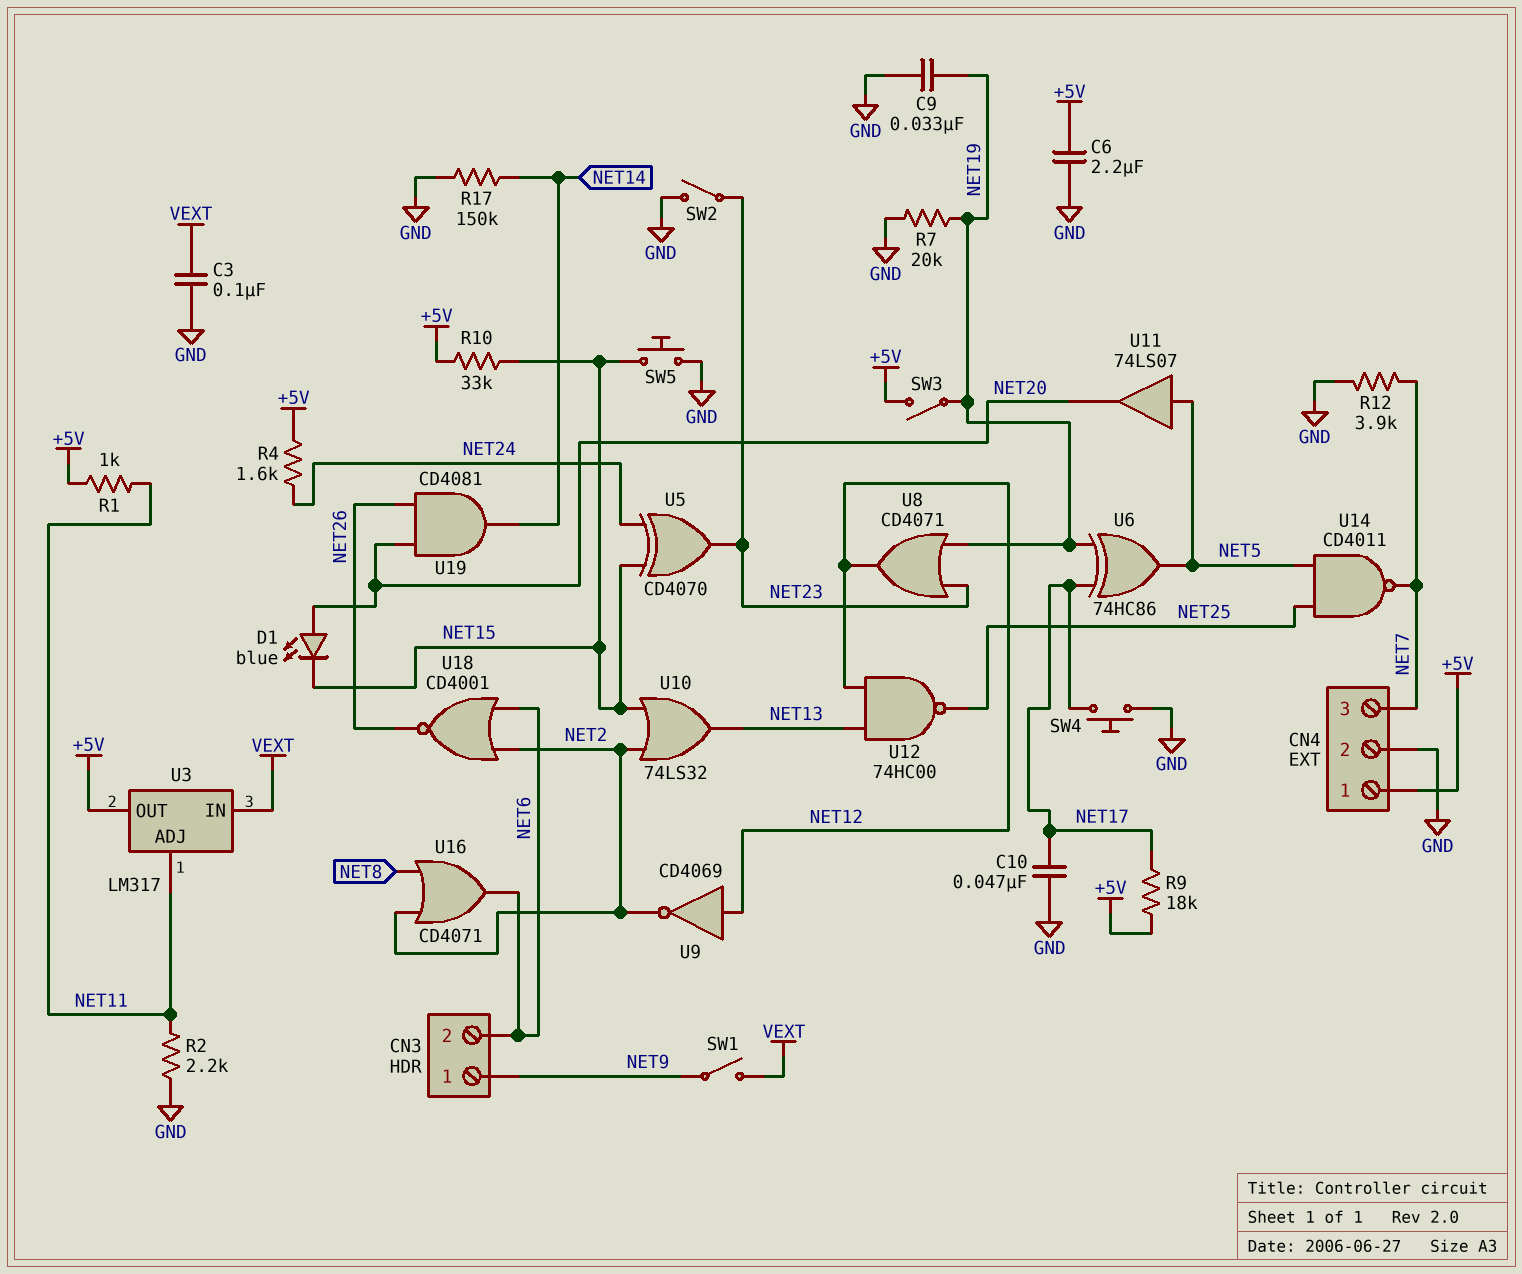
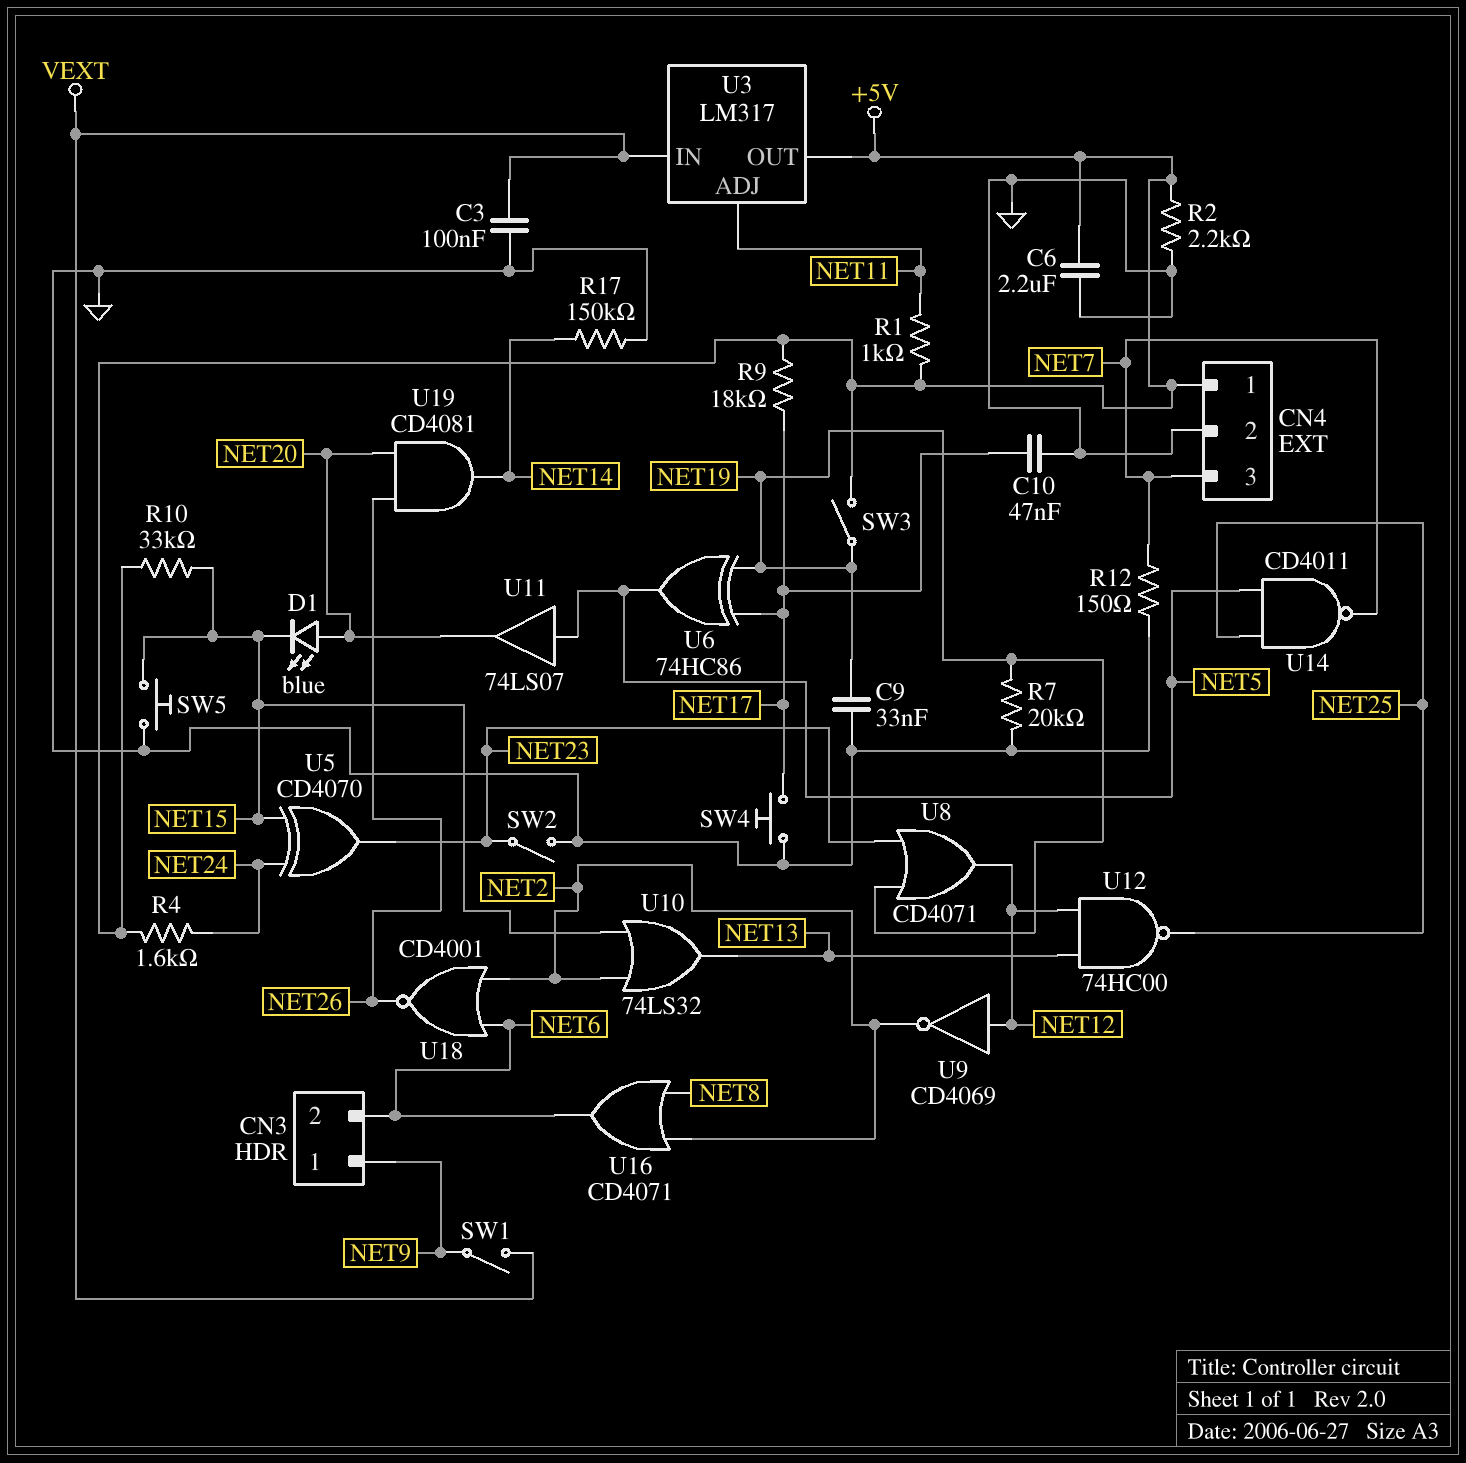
R2: 2.2k (GND, NET11) -> 2.2k (+5V, GND)
R12: 3.9k (GND, NET7) -> 150 (GND, NET7)

